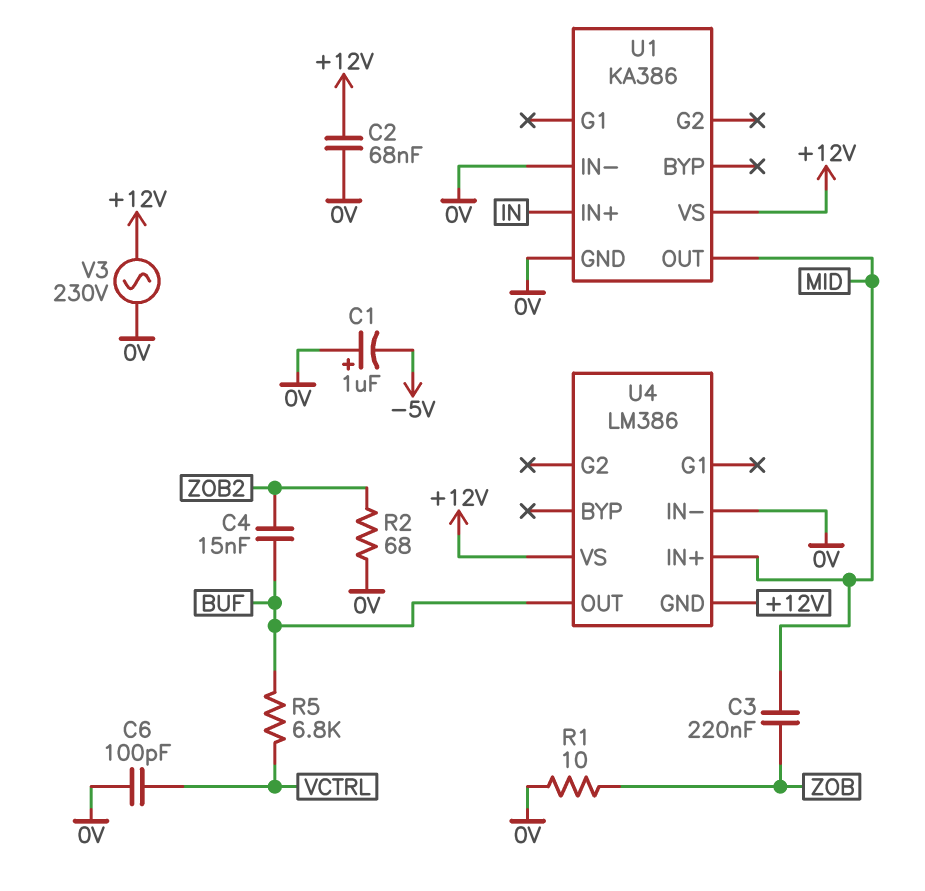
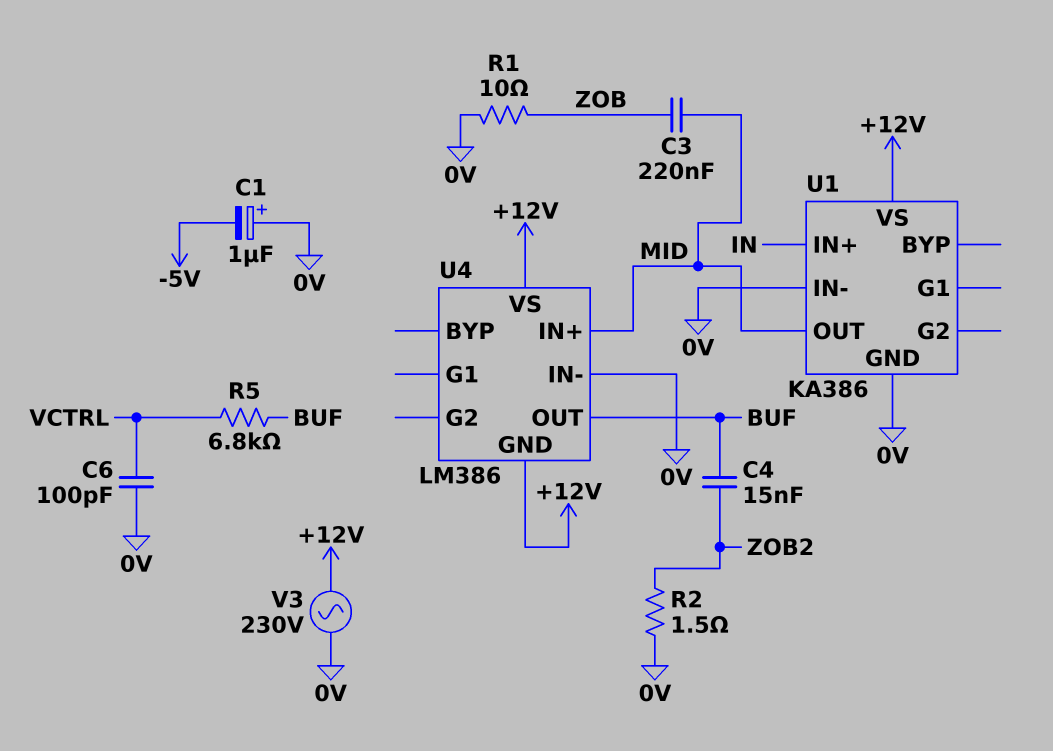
C2: 68nF (+12V, 0V) -> none
R2: 68 (0V, ZOB2) -> 1.5 (0V, ZOB2)

